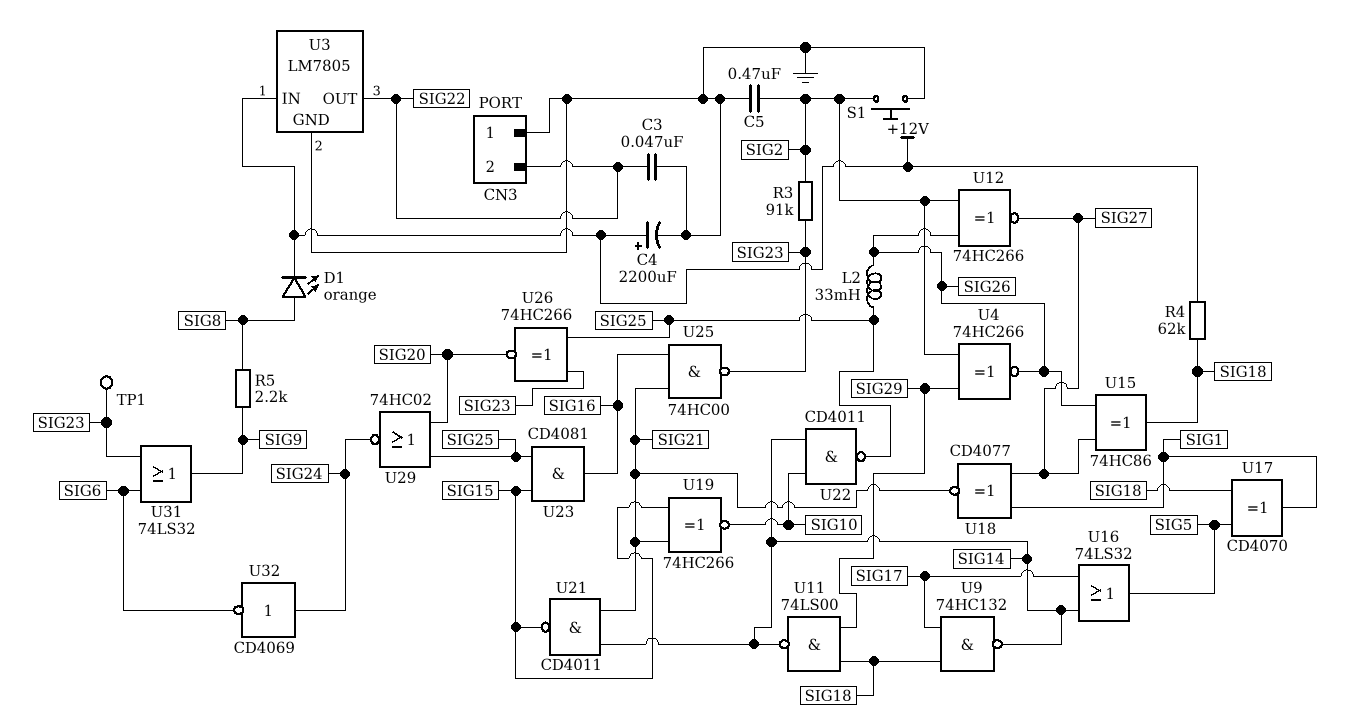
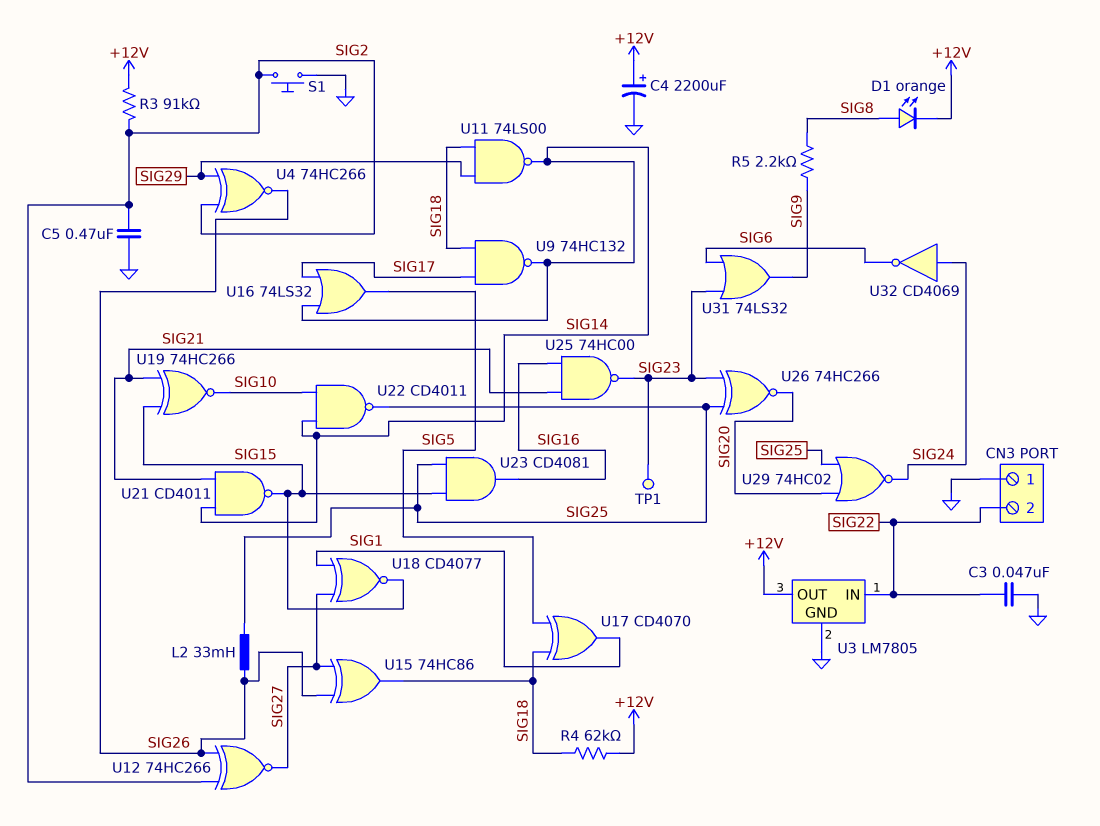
R3: 91k (SIG2, SIG23) -> 91k (+12V, SIG2)
U3 pin IN: +12V -> SIG22
U3 pin OUT: SIG22 -> +12V
U18: XNOR CD4077 (in SIG1, in SIG27, out SIG21) -> XNOR CD4077 (in SIG1, in SIG27, out SIG15)

